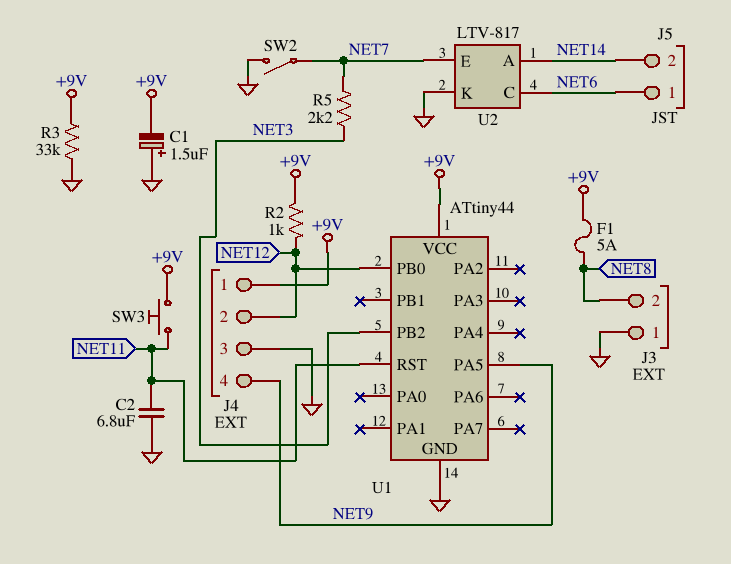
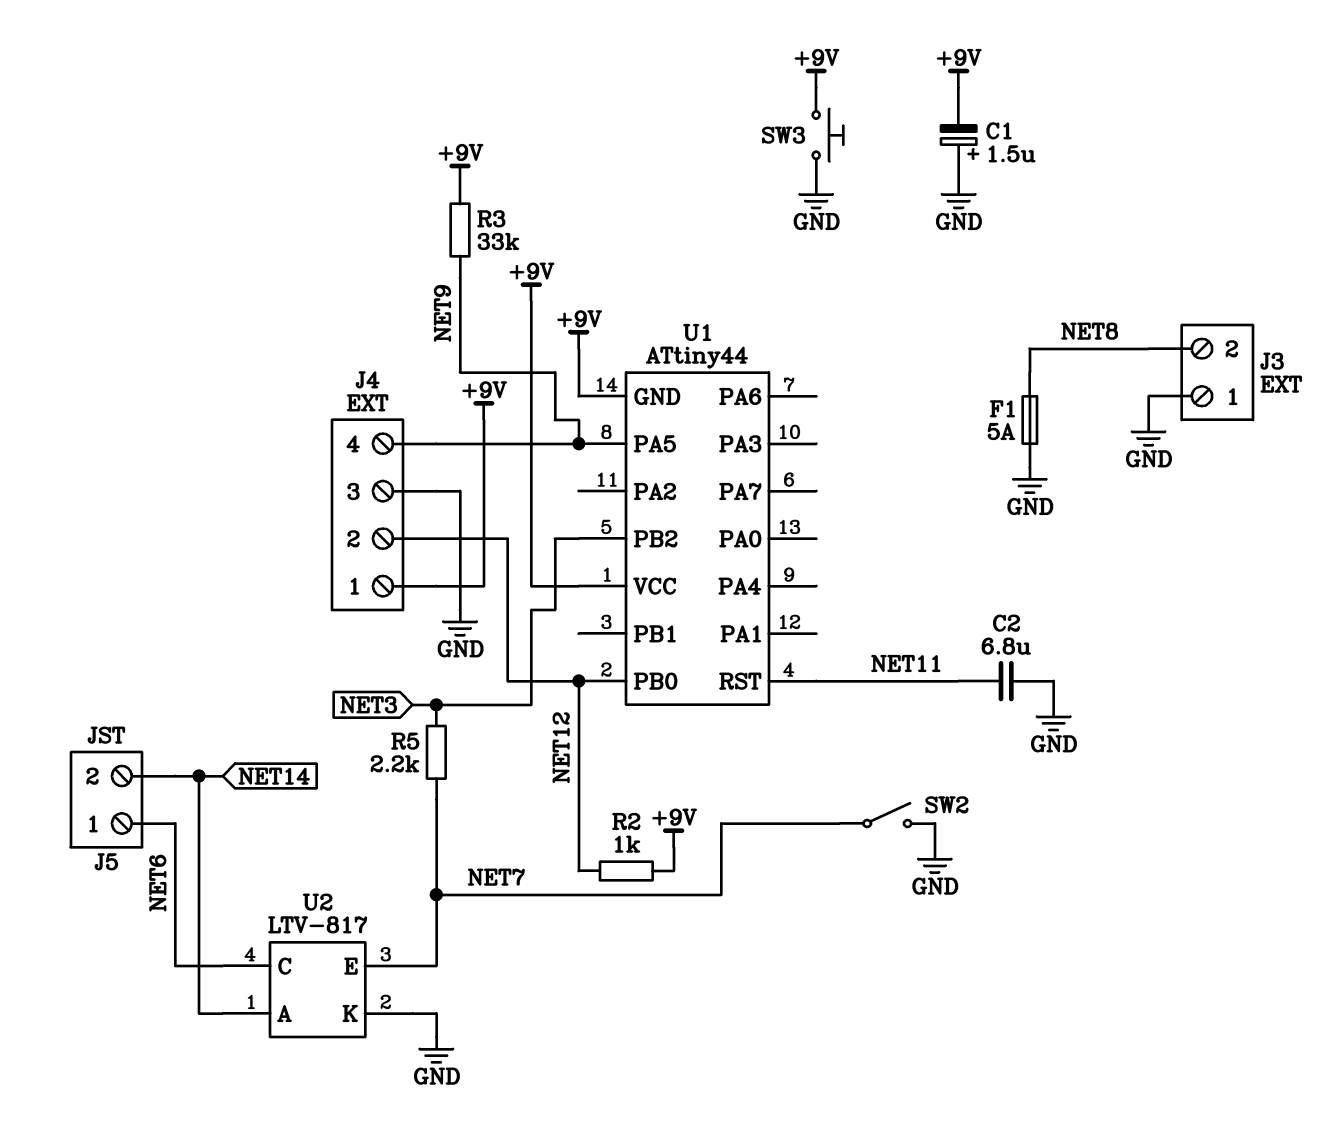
F1: 5A (+9V, NET8) -> 5A (GND, NET8)
R3: 33k (+9V, GND) -> 33k (+9V, NET9)
SW3: button (+9V, NET11) -> button (+9V, GND)
U1 pin GND: GND -> +9V

